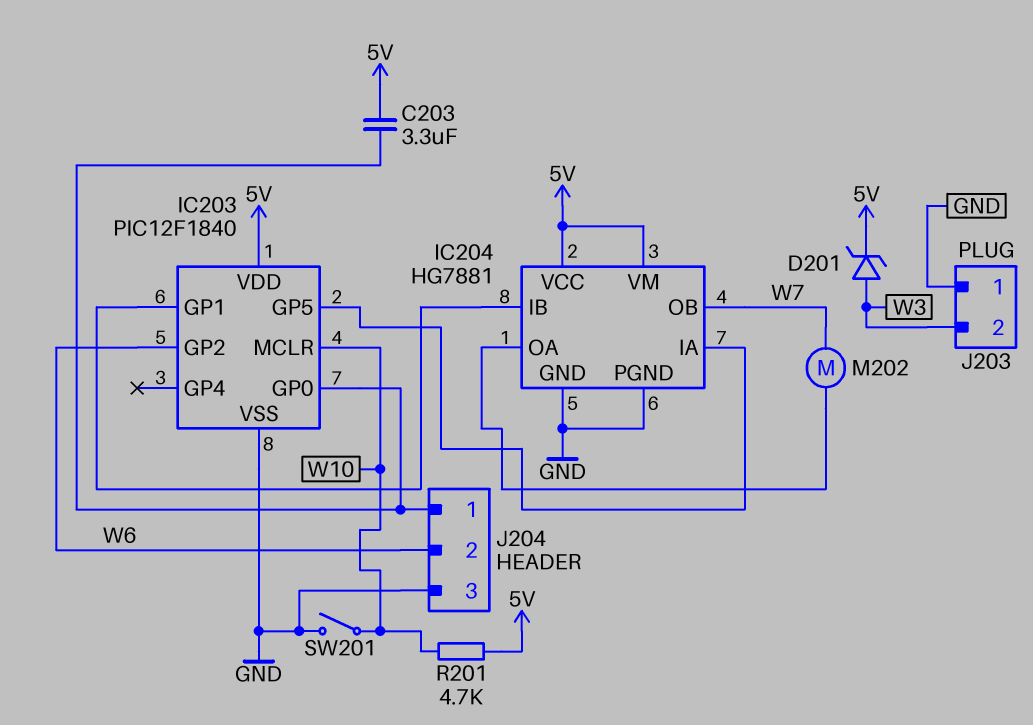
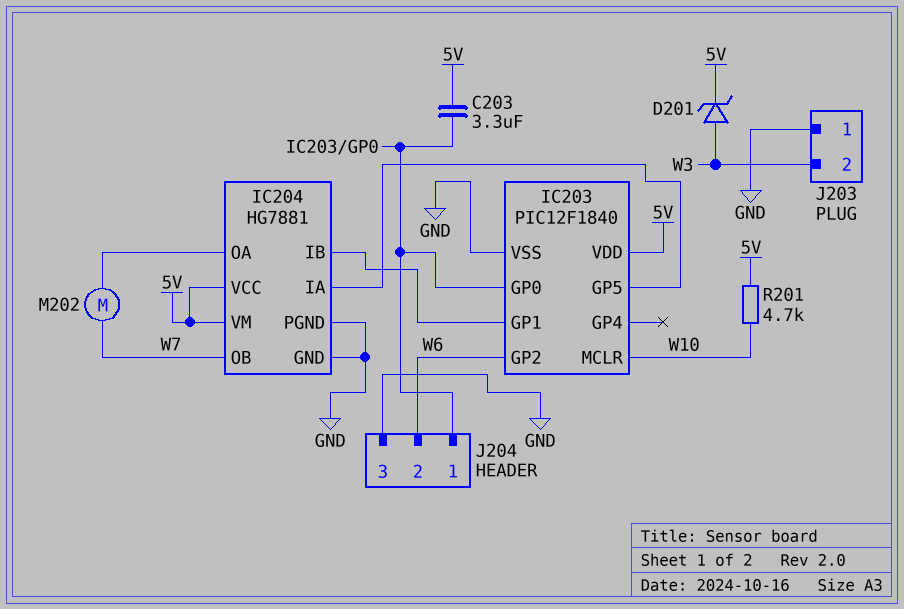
SW201: switch (GND, W10) -> none

